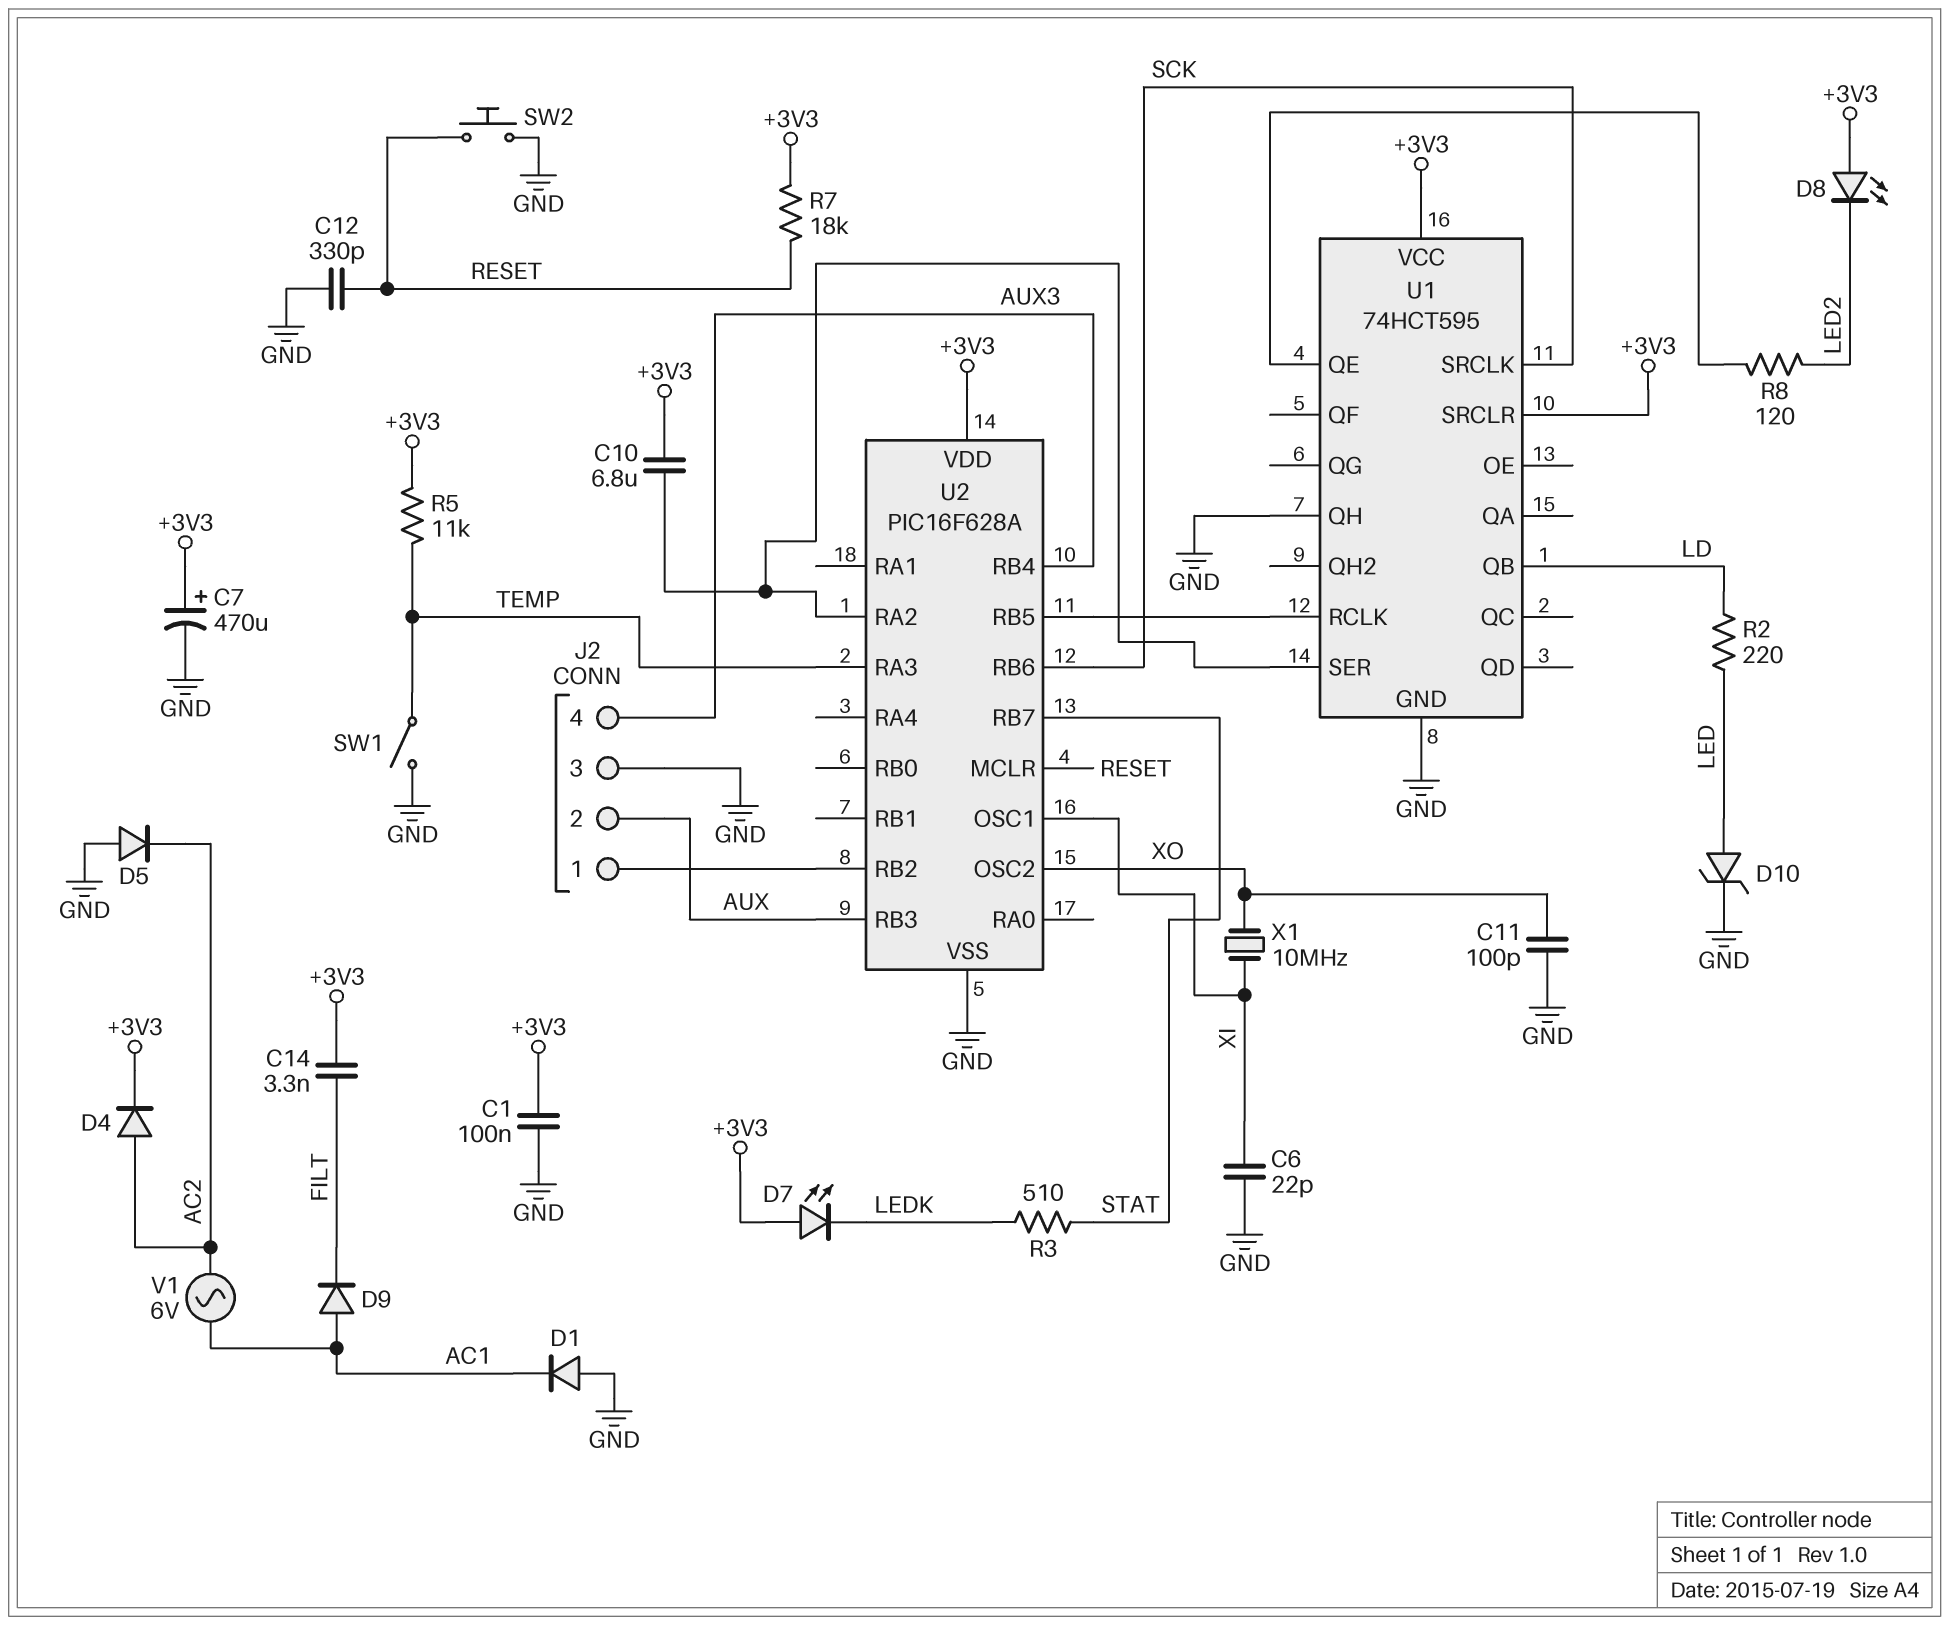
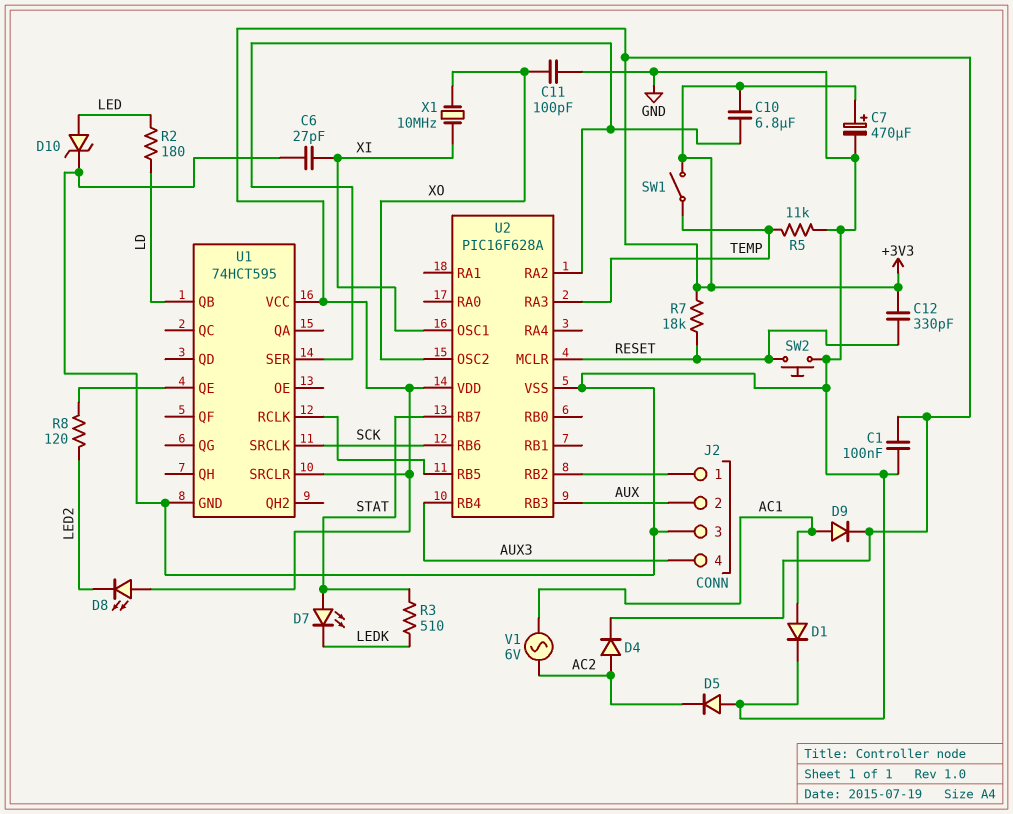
C6: 22pF (GND, XI) -> 27pF (GND, XI)
C12: 330pF (GND, RESET) -> 330pF (+3V3, RESET)
C14: 3.3nF (+3V3, FILT) -> none
D1: diode (A GND, K AC1) -> diode (A AC1, K GND)
D7: LED (A +3V3, K LEDK) -> LED (A STAT, K LEDK)
D9: diode (A AC1, K FILT) -> diode (A AC1, K +3V3)
R2: 220 (LD, LED) -> 180 (LD, LED)
R5: 11k (+3V3, TEMP) -> 11k (GND, TEMP)
SW1: switch (GND, TEMP) -> switch (+3V3, TEMP)
U1 pin QH: GND -> none

